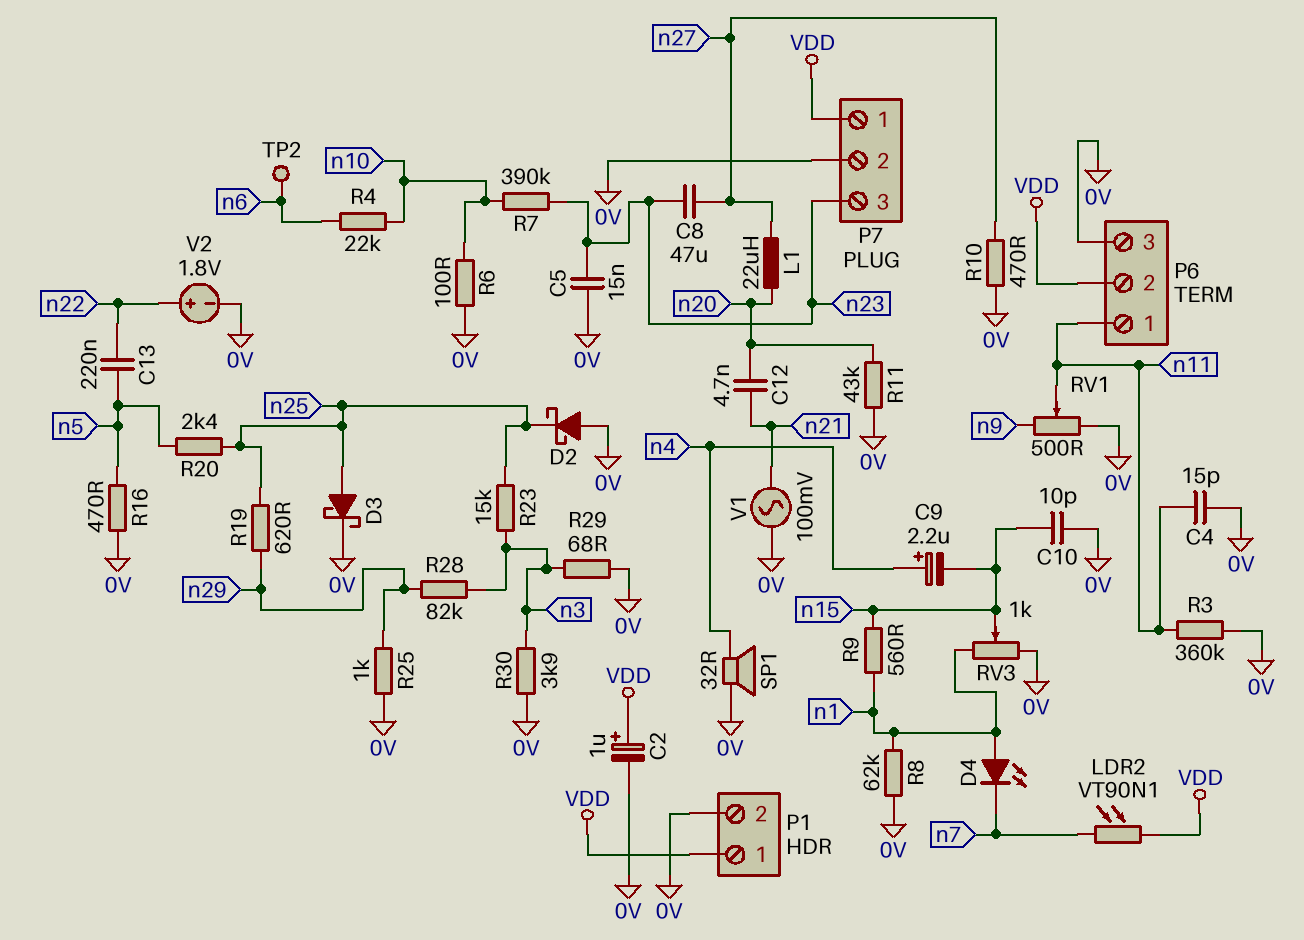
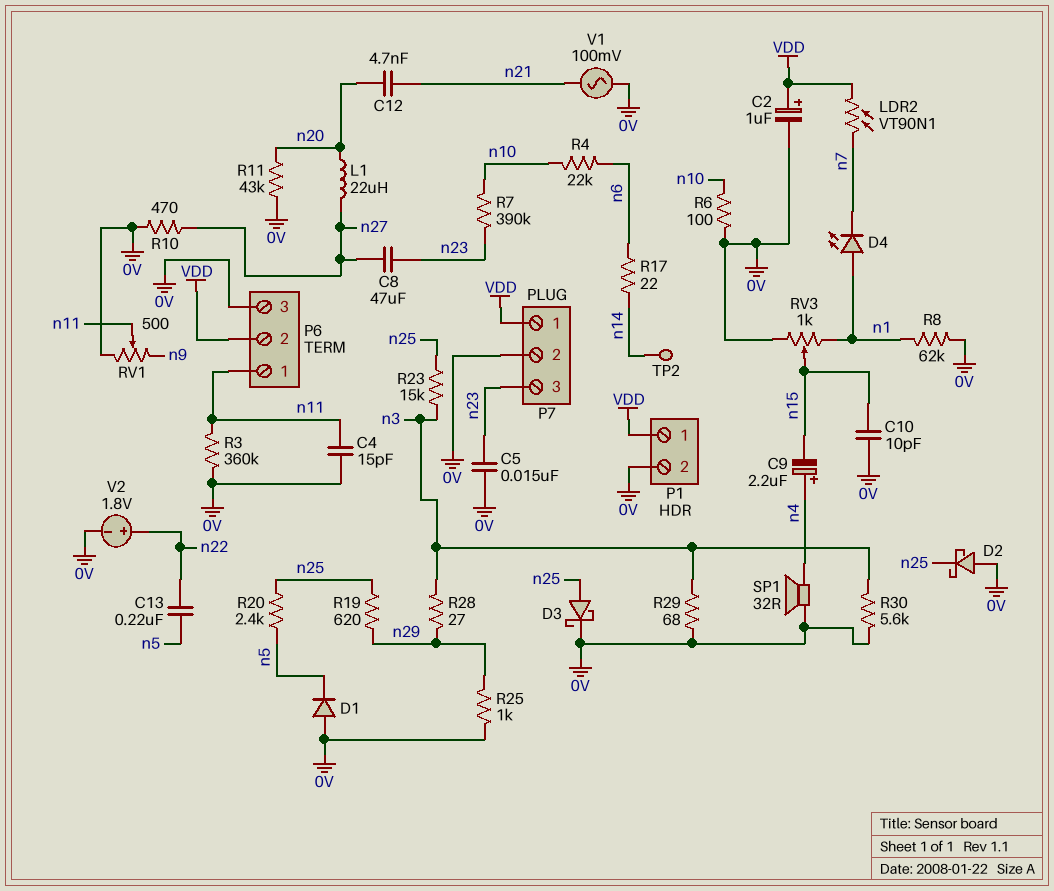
D1: none -> diode (A 0V, K n5)
R9: 560 (n1, n15) -> none
R16: 470 (0V, n5) -> none
R17: none -> 22 (n6, n14)
R28: 82k (n3, n29) -> 27 (n3, n29)
R30: 3.9k (0V, n3) -> 5.6k (0V, n3)
TP2: test point (n6) -> test point (n14)

